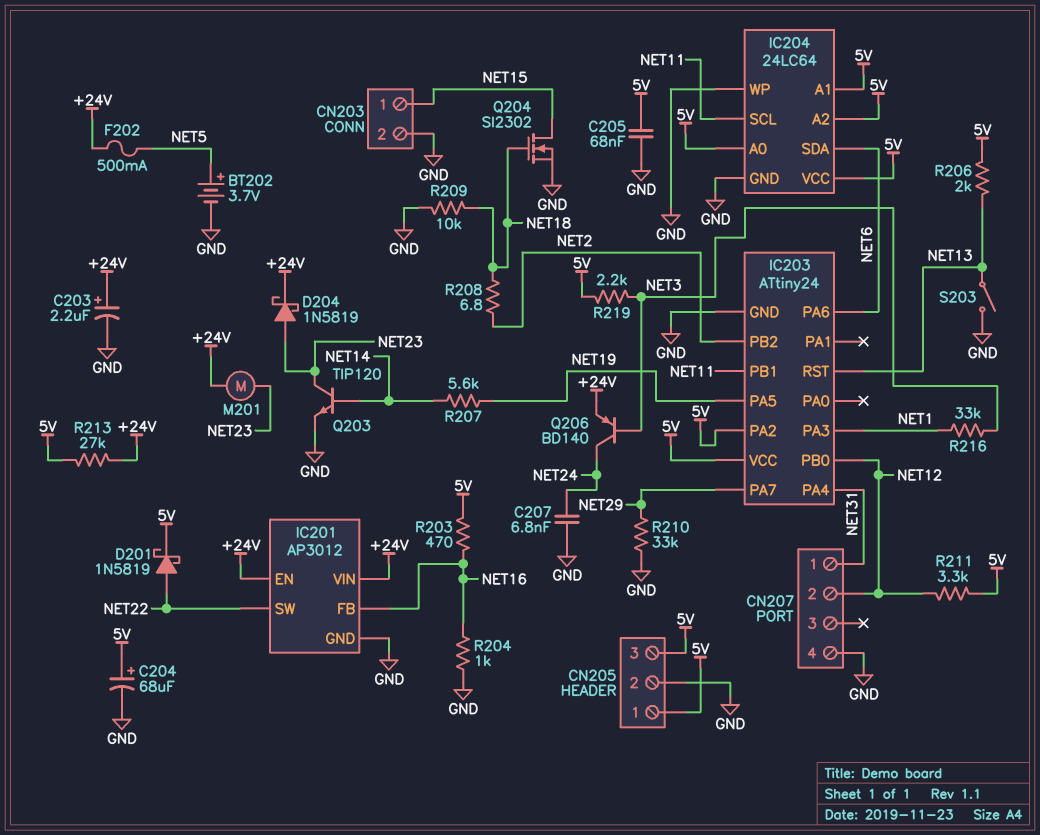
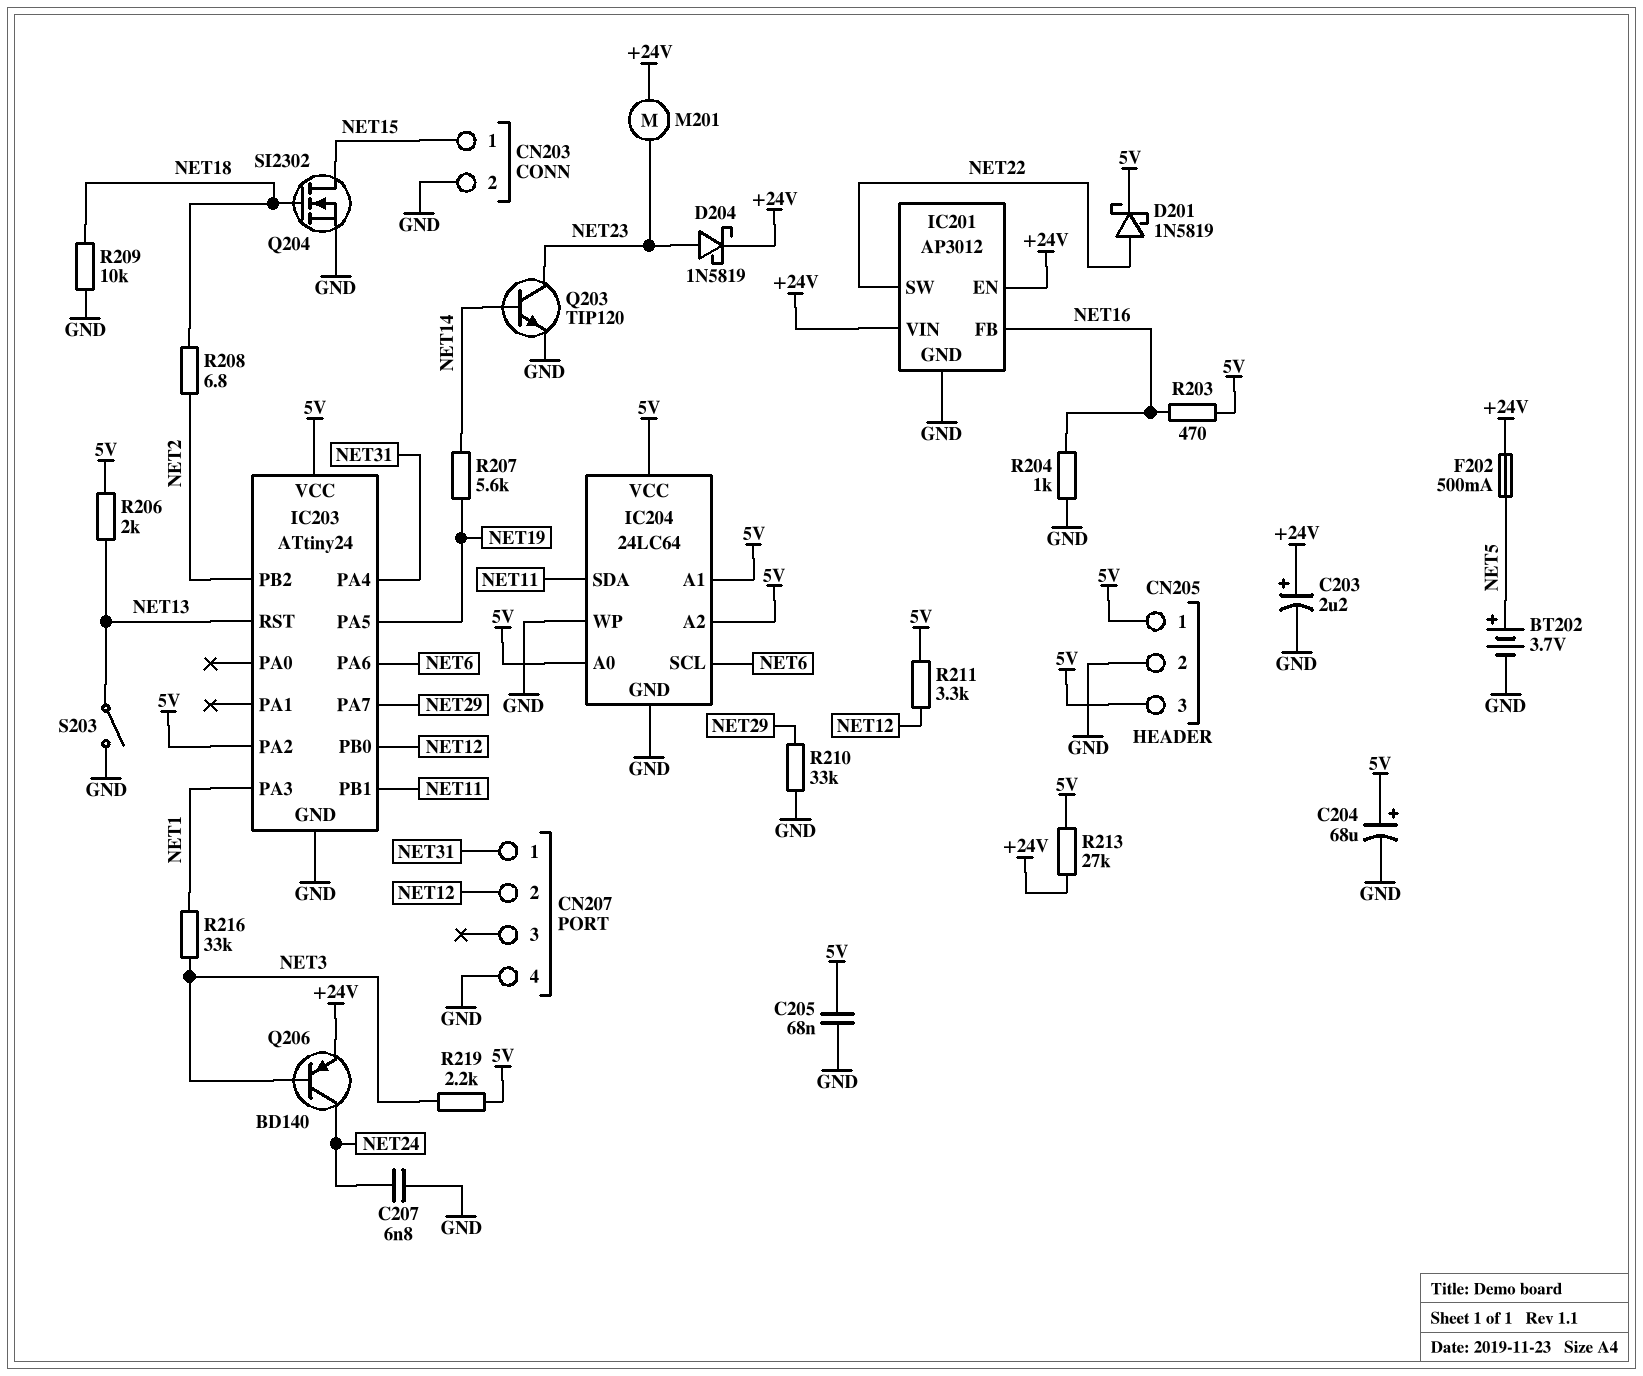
IC204 pin SCL: NET11 -> NET6
IC204 pin SDA: NET6 -> NET11

